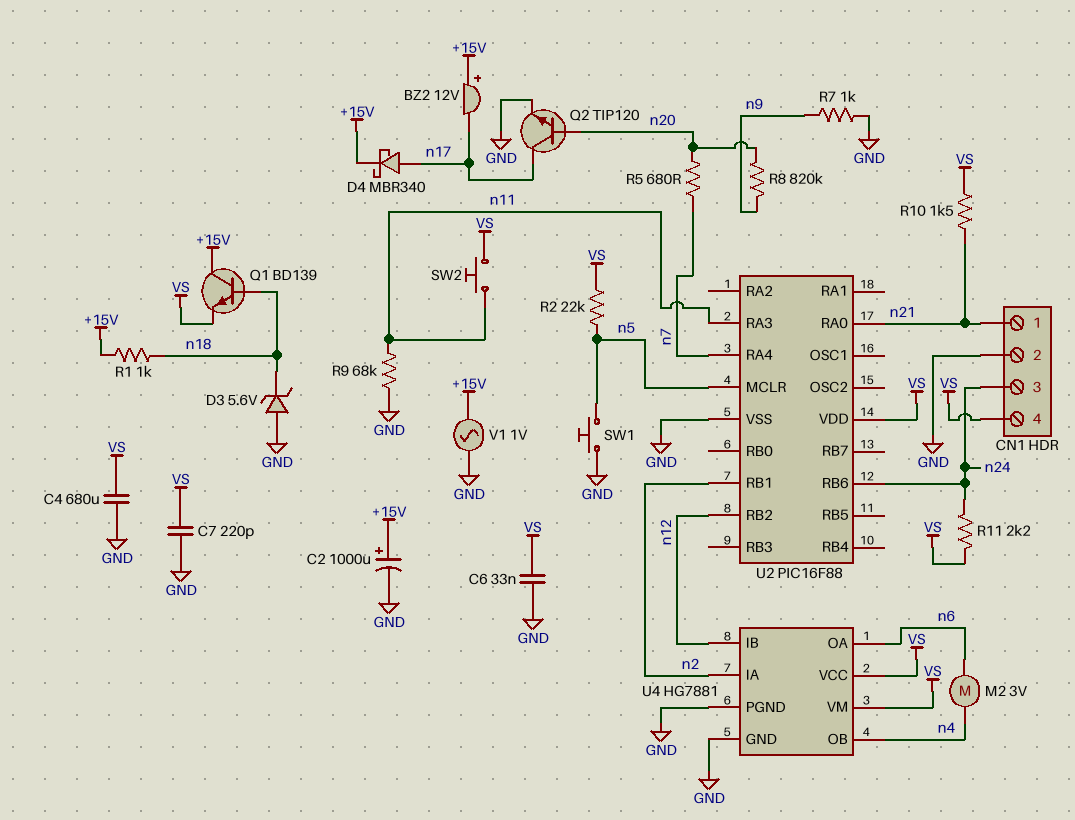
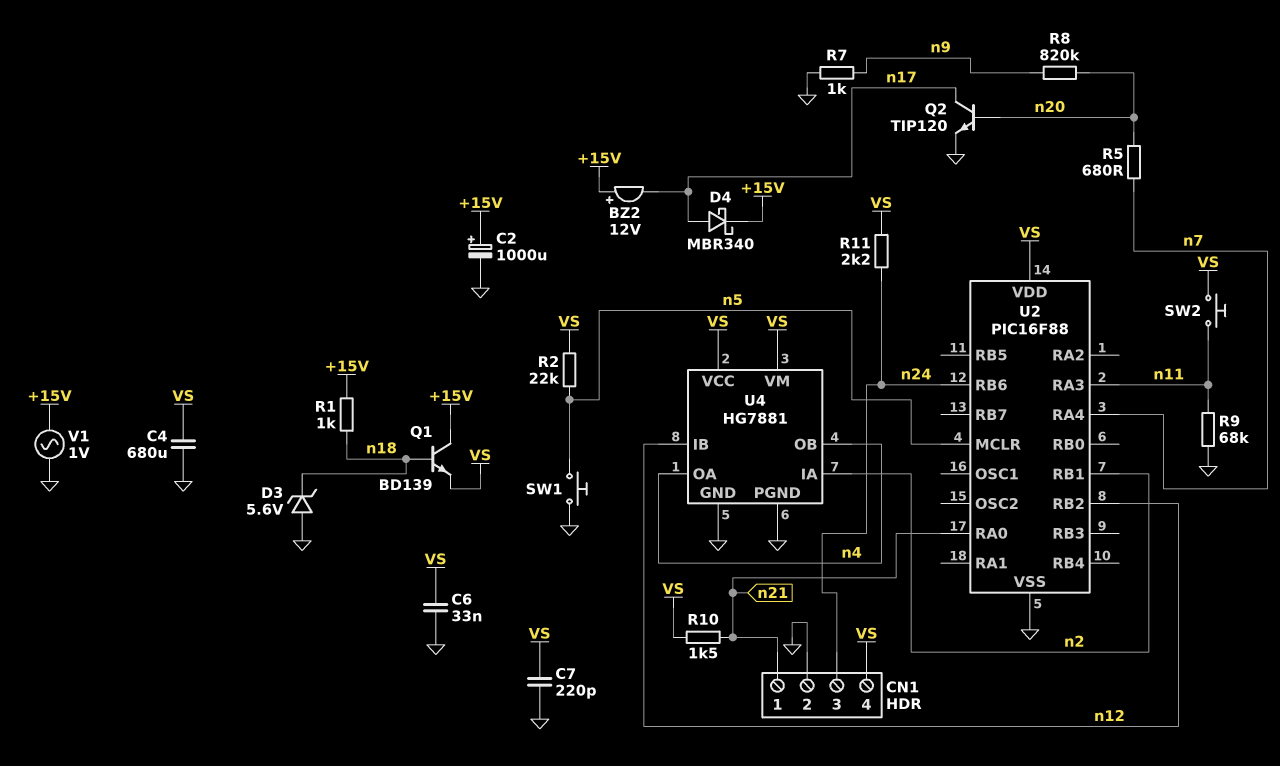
M2: motor 3V (n4, n6) -> none
U4 pin OA: n6 -> n4

